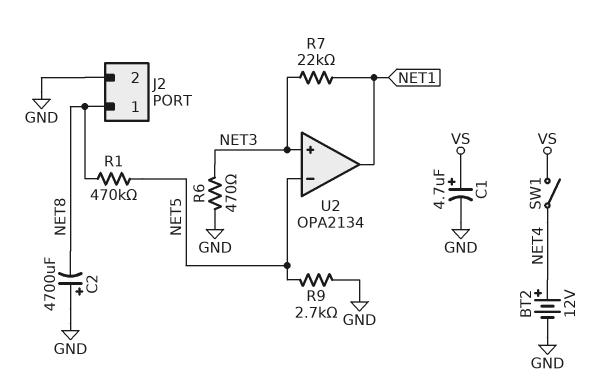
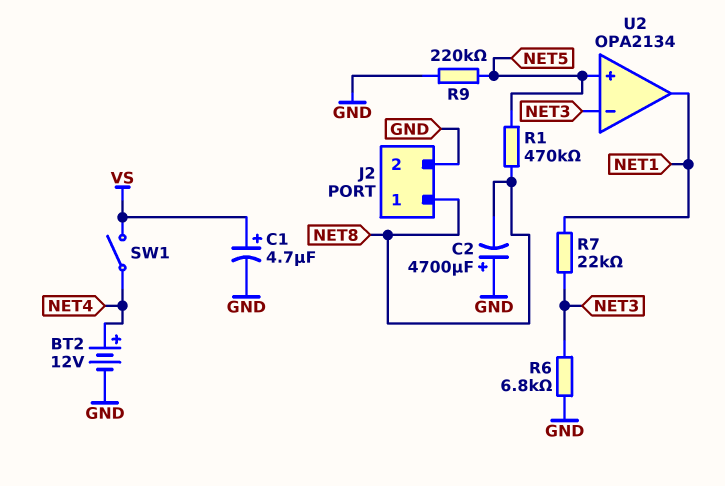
R6: 470 (GND, NET3) -> 6.8k (GND, NET3)
R9: 2.7k (GND, NET5) -> 220k (GND, NET5)
U2 pin in+: NET3 -> NET5
U2 pin in-: NET5 -> NET3

